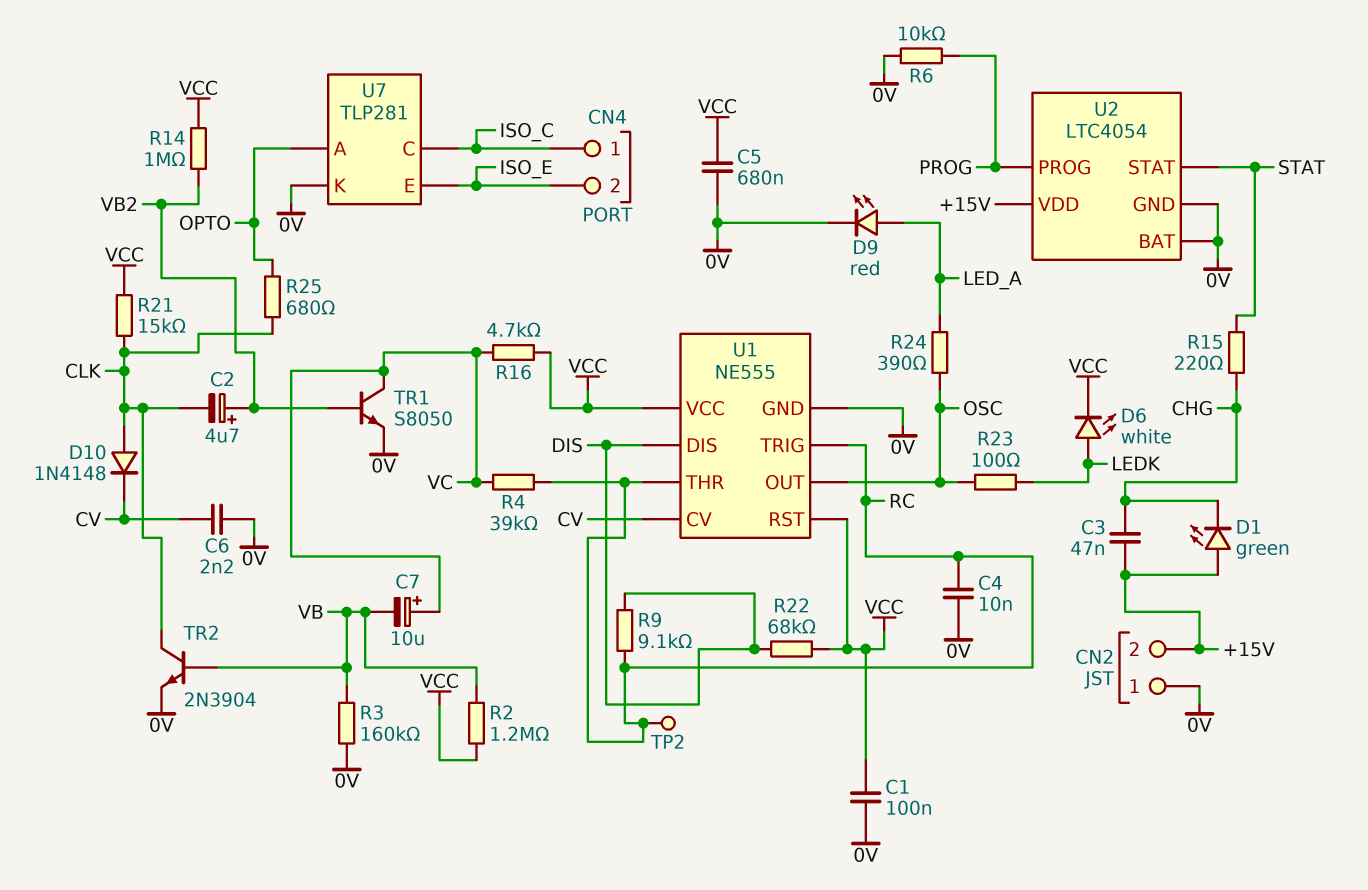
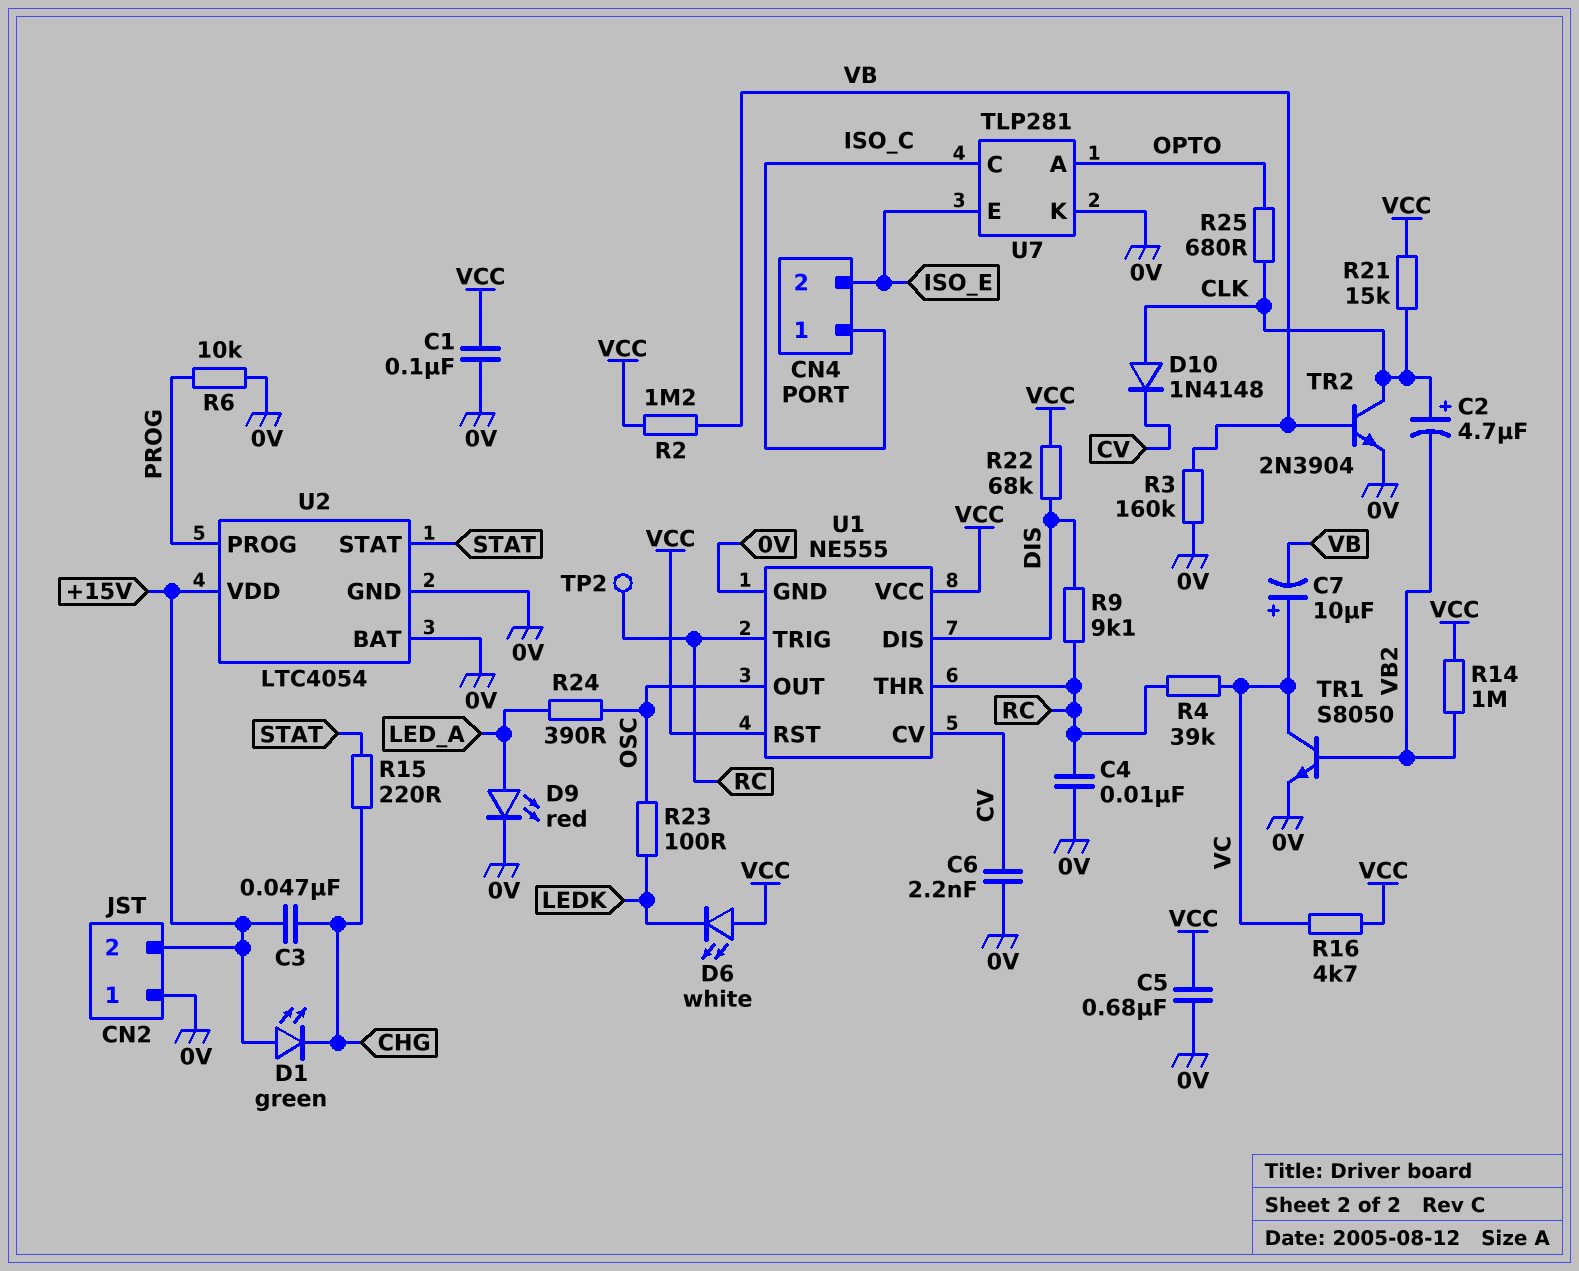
C2: 4.7uF (plus VB2, minus CLK) -> 4.7uF (plus CLK, minus VB2)
D6: LED white (A LEDK, K VCC) -> LED white (A VCC, K LEDK)

